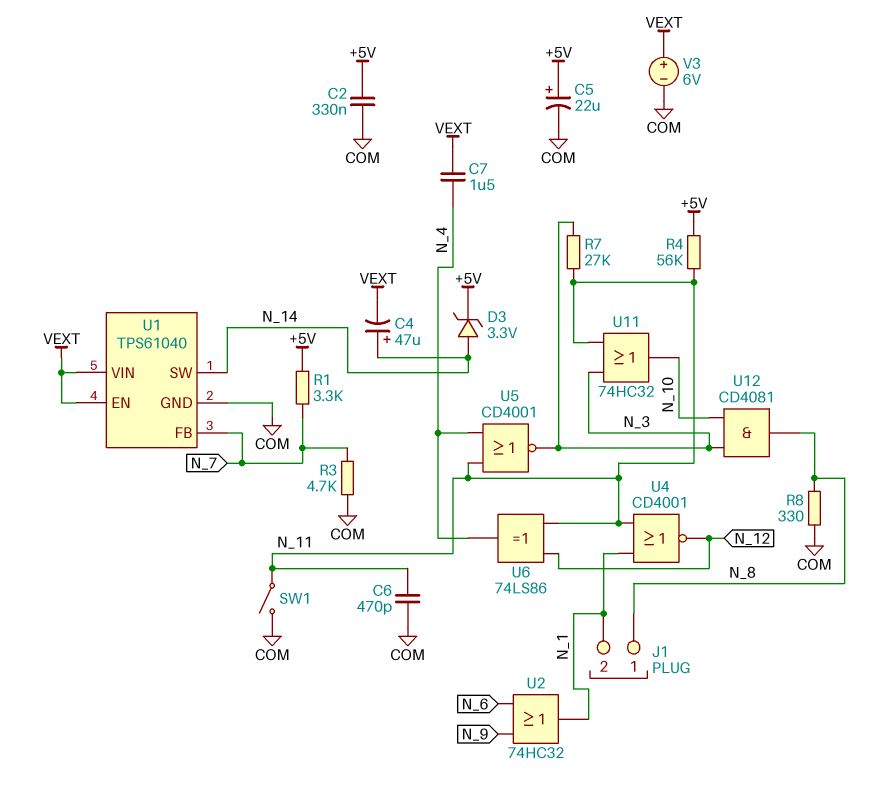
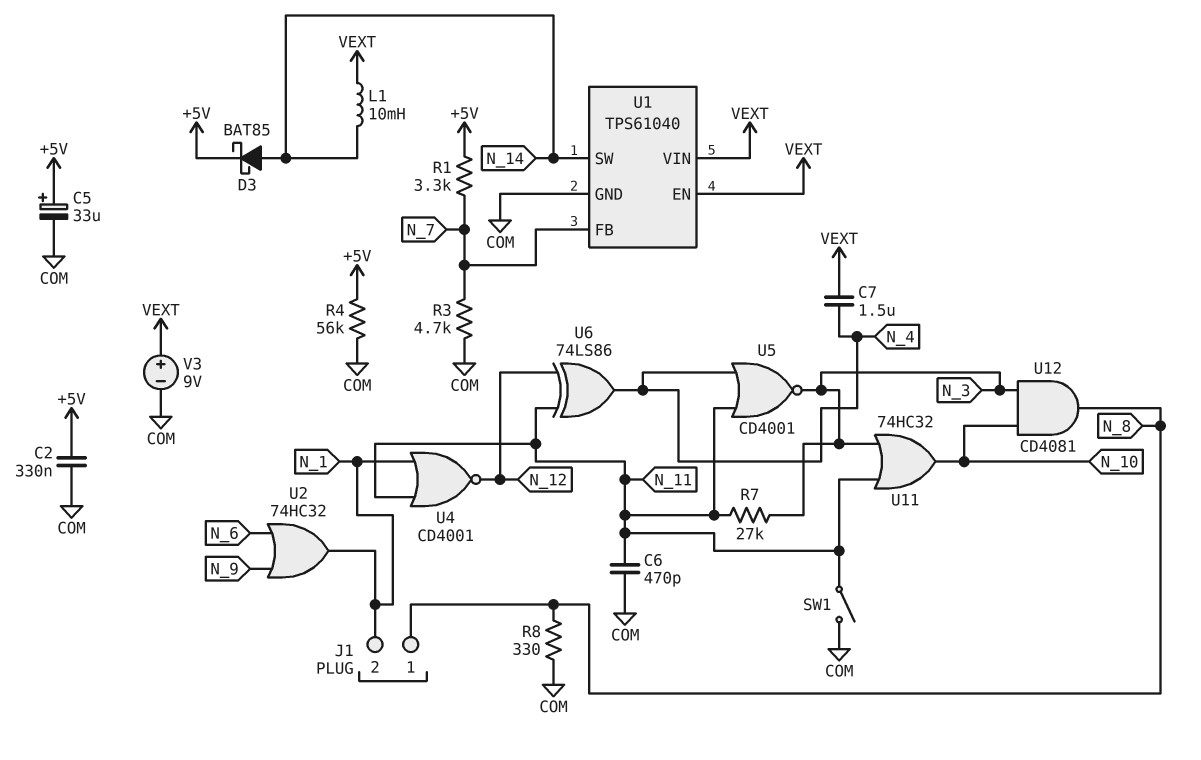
C4: 47uF (plus N_14, minus VEXT) -> none
C5: 22uF (plus +5V, minus COM) -> 33uF (plus +5V, minus COM)
D3: zener 3.3V (A N_14, K +5V) -> schottky BAT85 (A N_14, K +5V)
L1: none -> 10mH (N_14, VEXT)
R4: 56k (+5V, N_11) -> 56k (+5V, COM)
V3: 6V (plus VEXT, minus COM) -> 9V (plus VEXT, minus COM)

